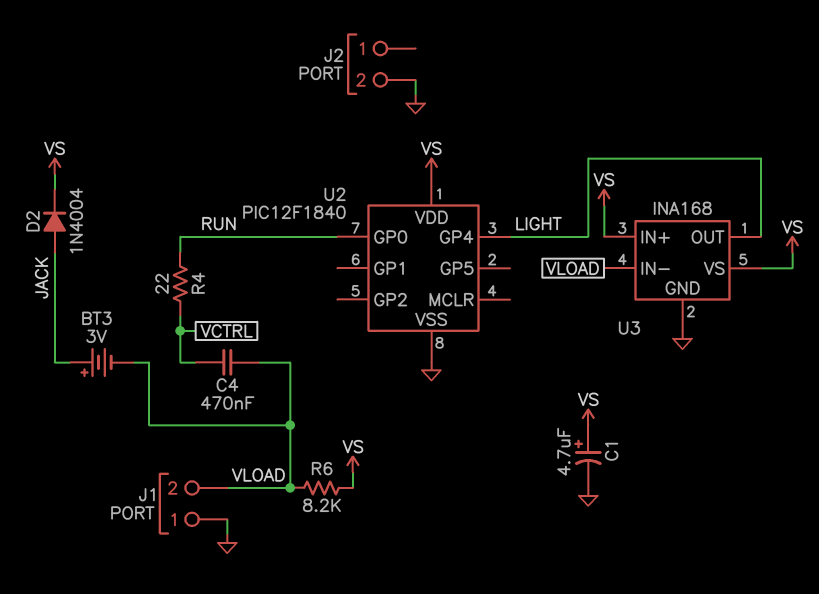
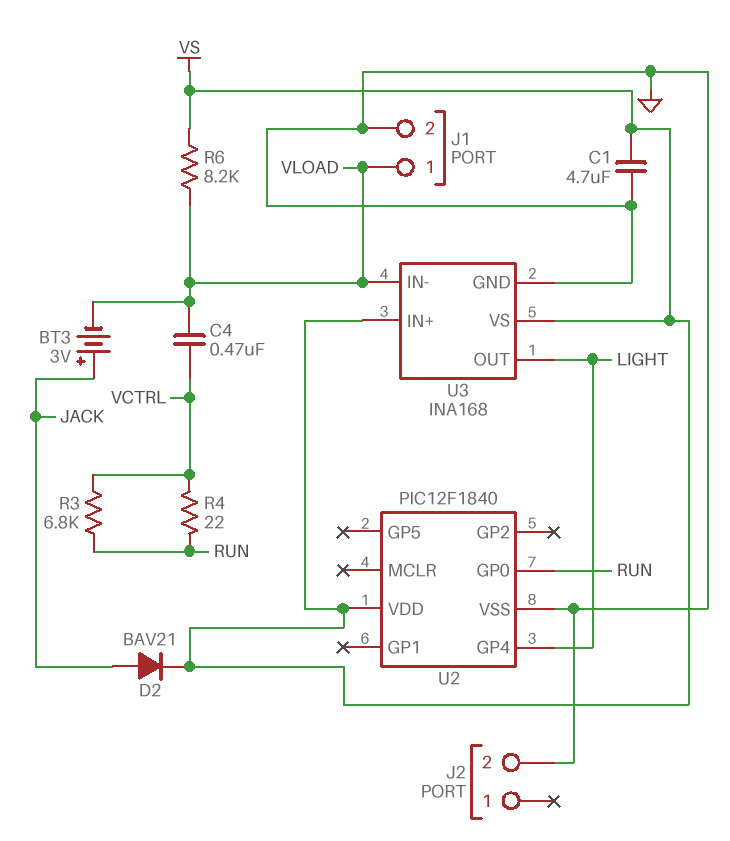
C1: 4.7uF (plus VS, minus GND) -> 4.7uF (GND, VS)
D2: diode 1N4004 (A JACK, K VS) -> diode BAV21 (A JACK, K VS)
J1 pin 1: GND -> VLOAD
J1 pin 2: VLOAD -> GND
R3: none -> 6.8k (RUN, VCTRL)

